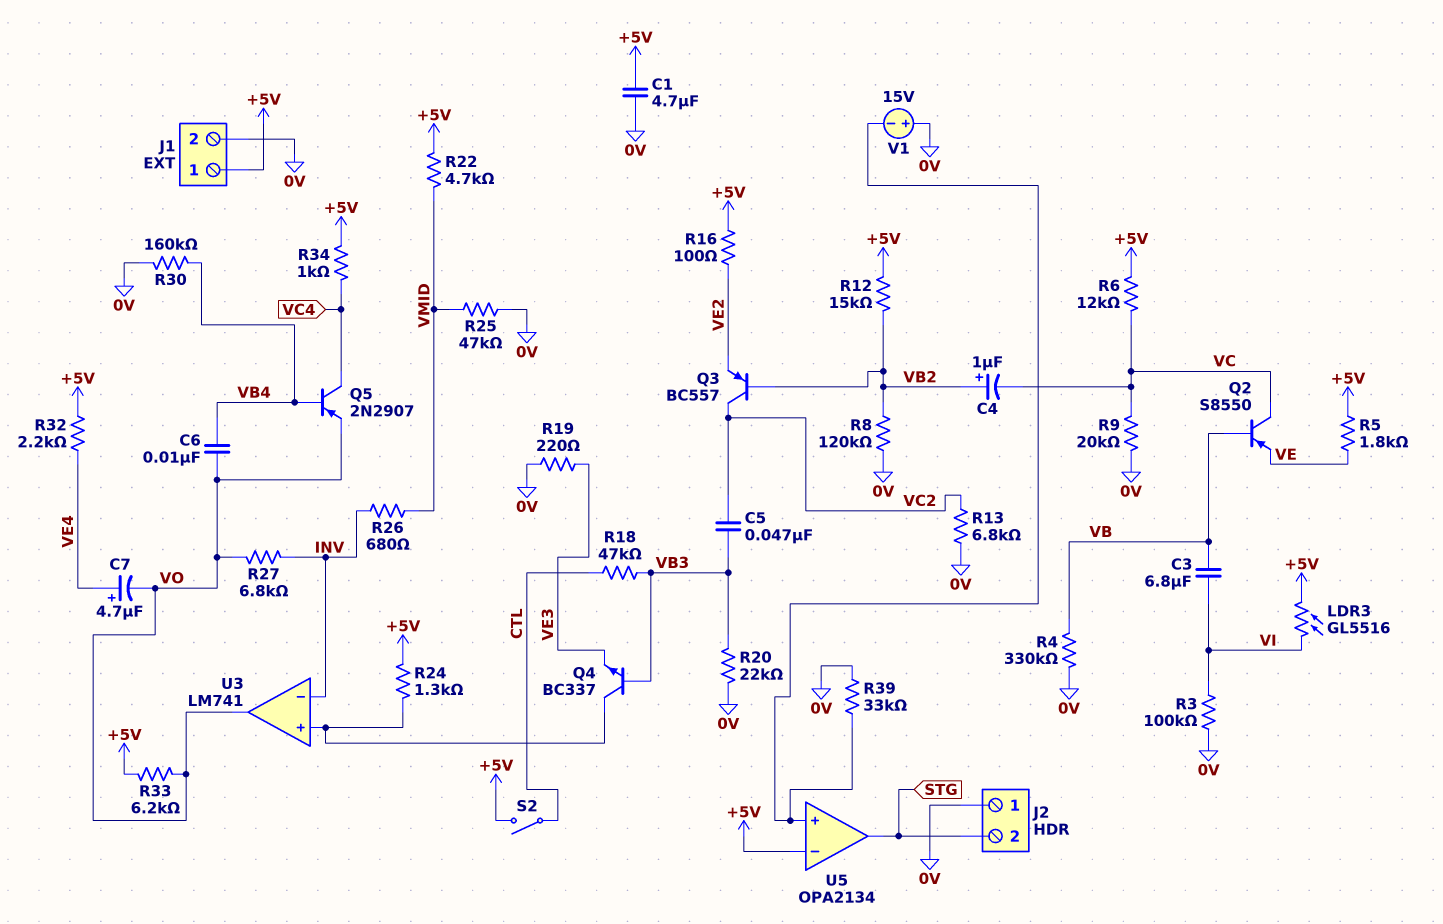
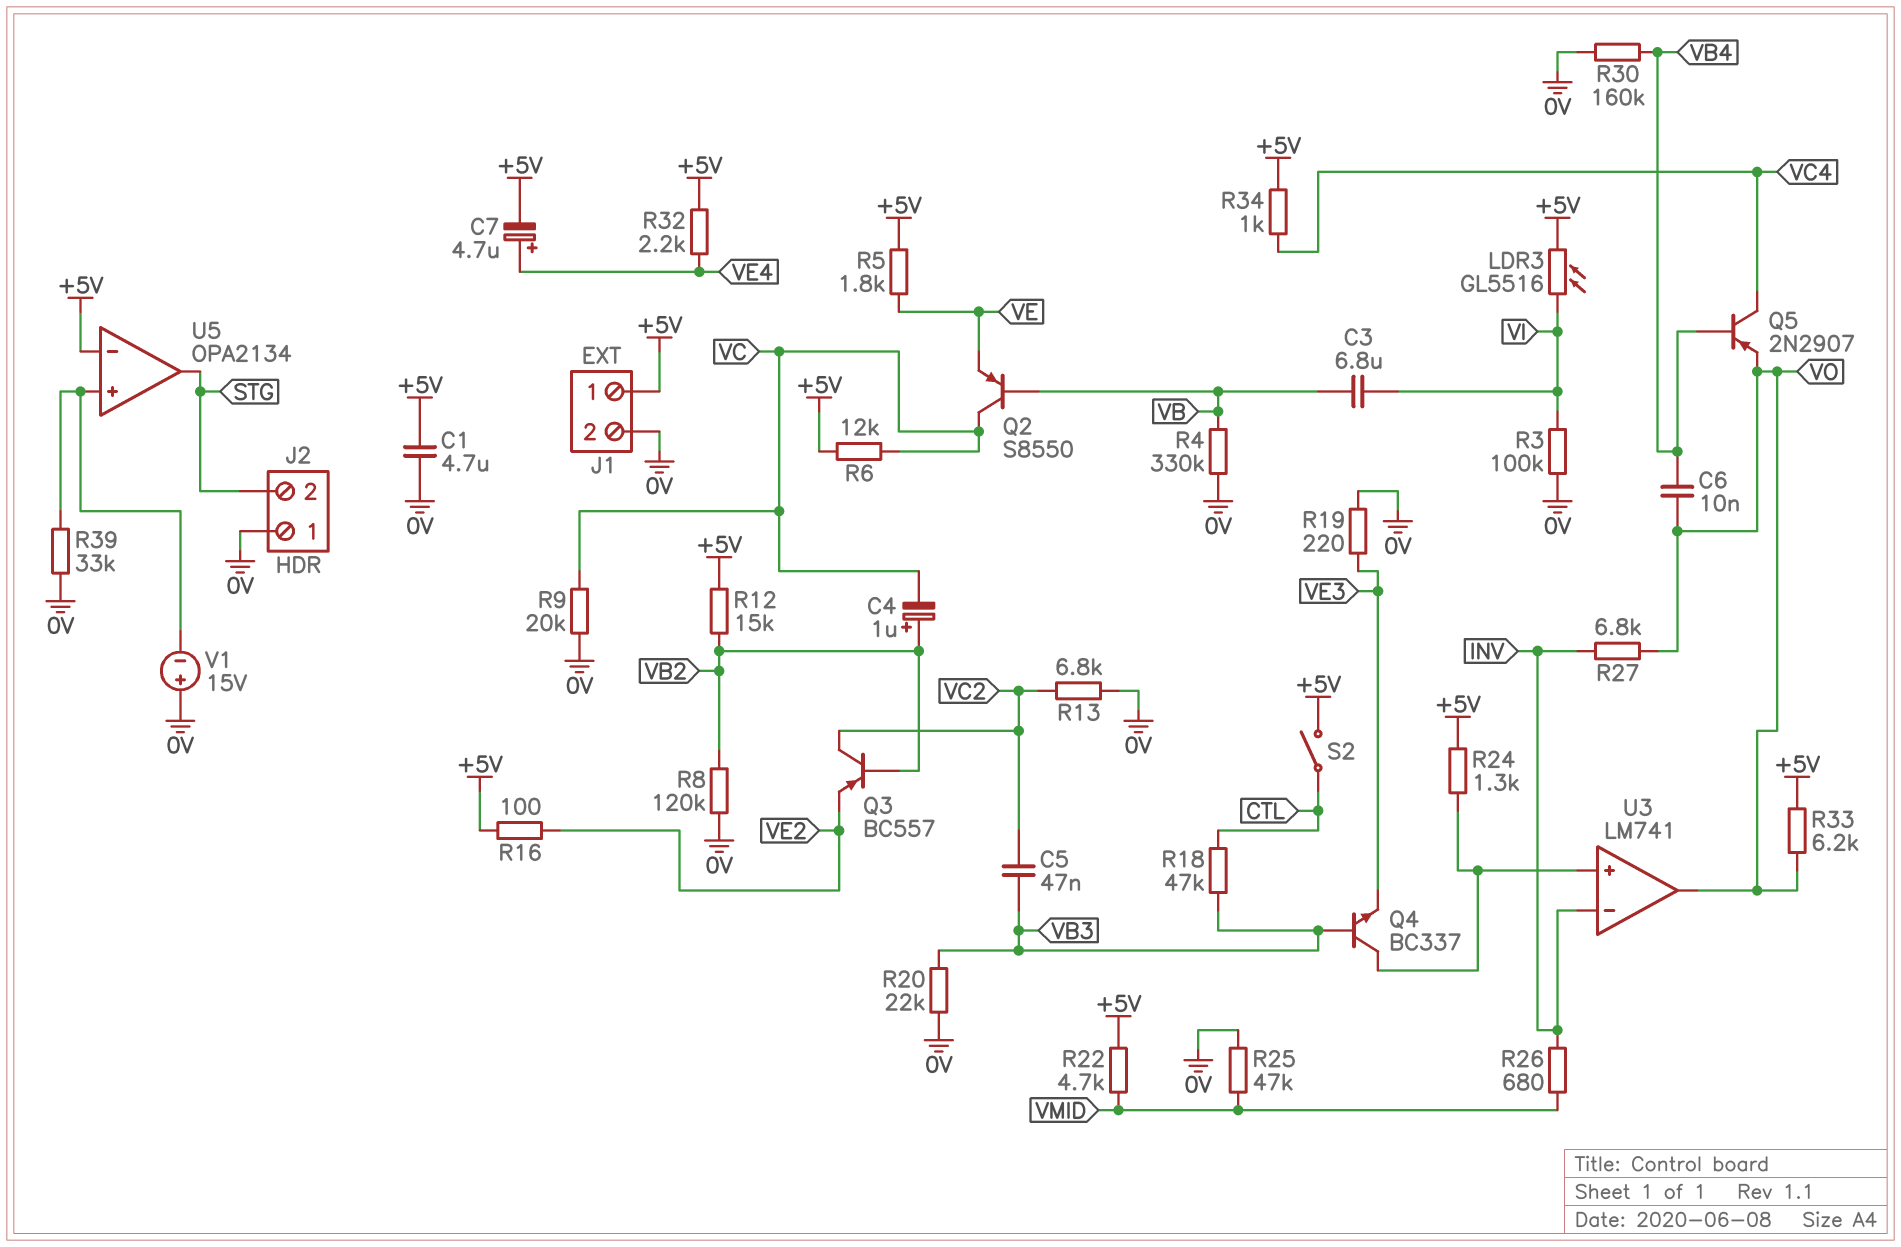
C7: 4.7uF (plus VE4, minus VO) -> 4.7uF (plus VE4, minus +5V)

